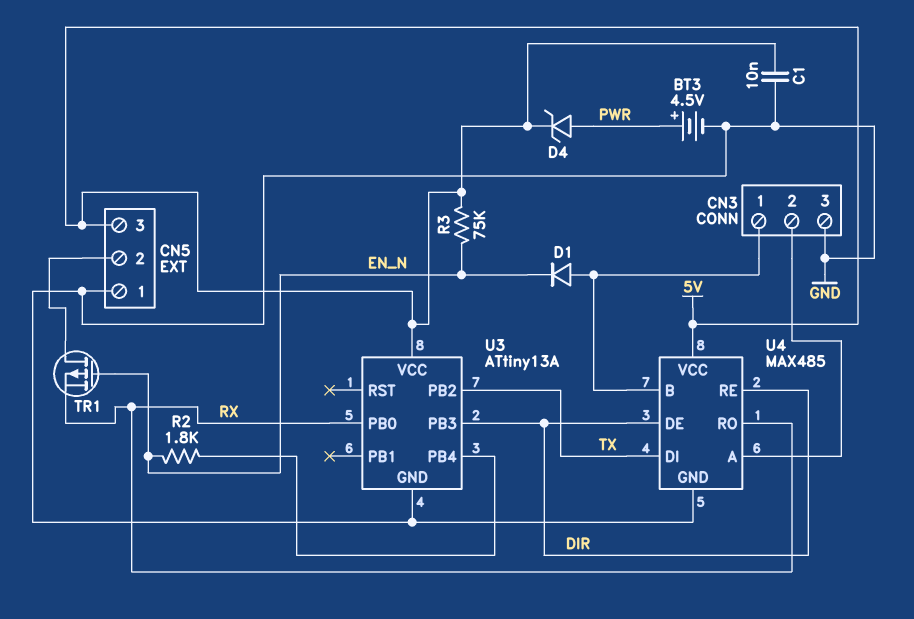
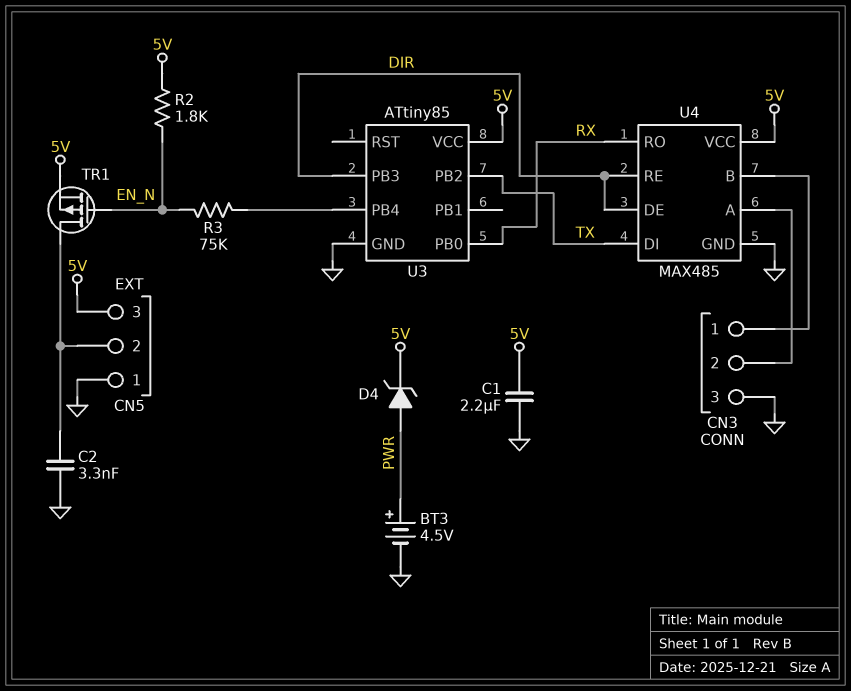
C1: 10nF (5V, GND) -> 2.2uF (5V, GND)
C2: none -> 3.3nF (CN5/2, GND)
D1: diode (A CN3/1, K EN_N) -> none
R2: 1.8k (EN_N, U3/PB4) -> 1.8k (5V, EN_N)
R3: 75k (5V, EN_N) -> 75k (EN_N, U3/PB4)
TR1: PMOS (G EN_N, D CN5/2, S RX) -> PMOS (G EN_N, D CN5/2, S 5V)
U3: ATtiny13A -> ATtiny85

